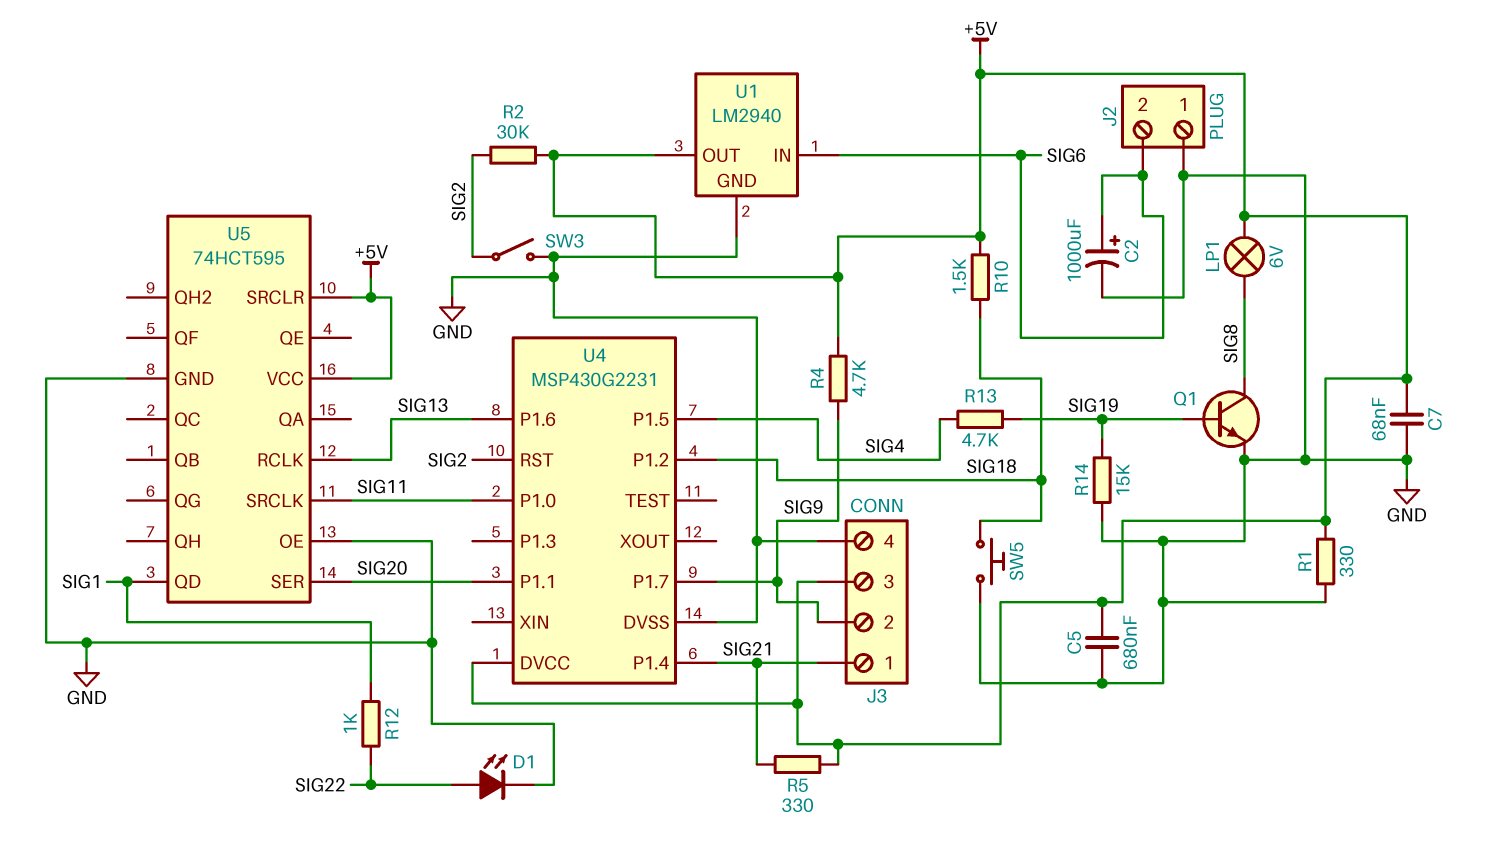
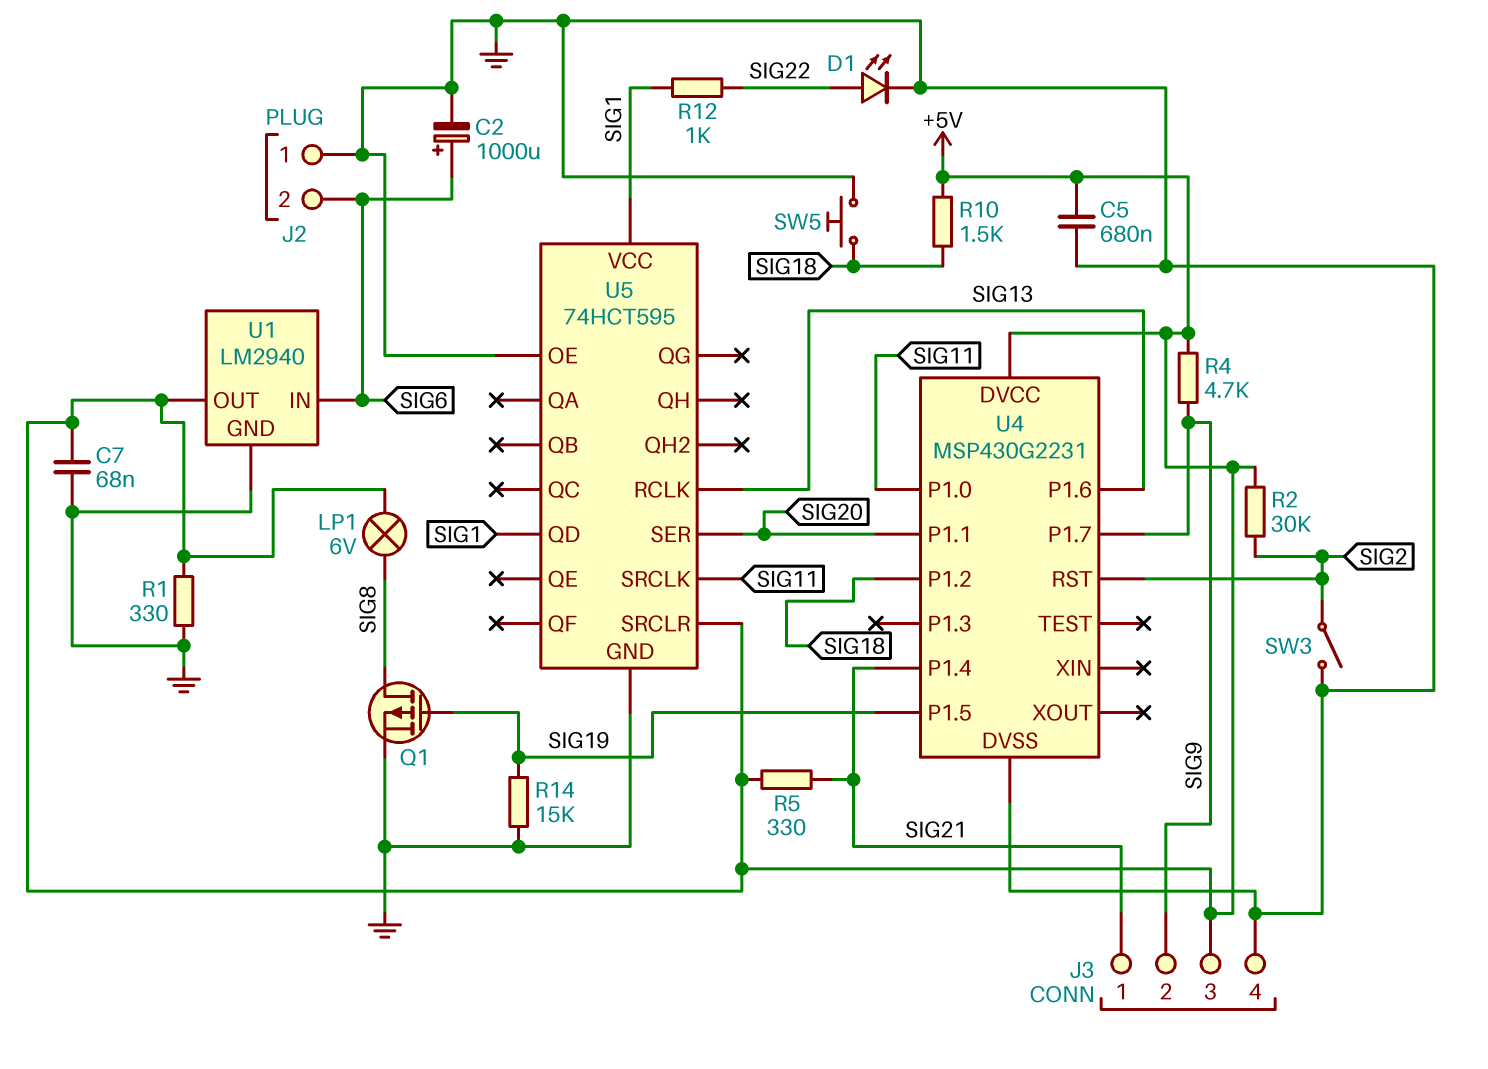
Q1: NPN (B SIG19, C SIG8, E GND) -> PMOS (G SIG19, D SIG8, S GND)
R13: 4.7k (SIG4, SIG19) -> none
U4 pin P1.5: SIG4 -> SIG19
U5 pin VCC: +5V -> SIG1

